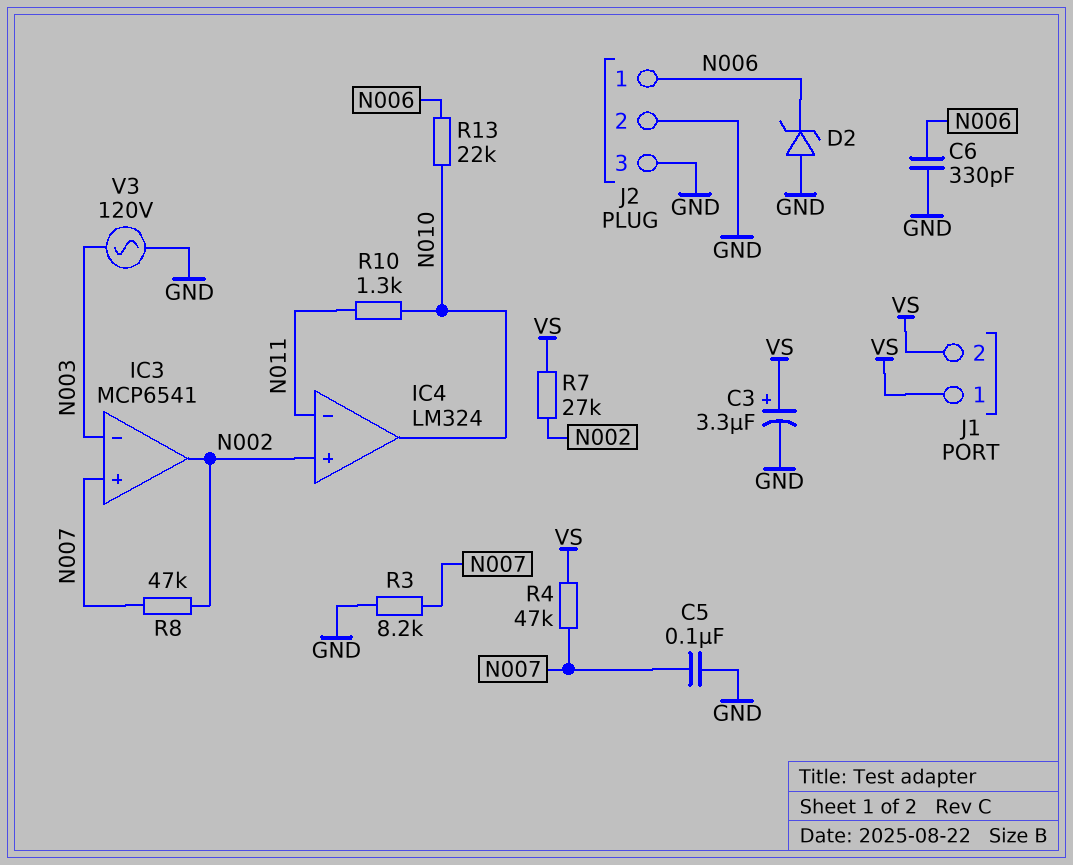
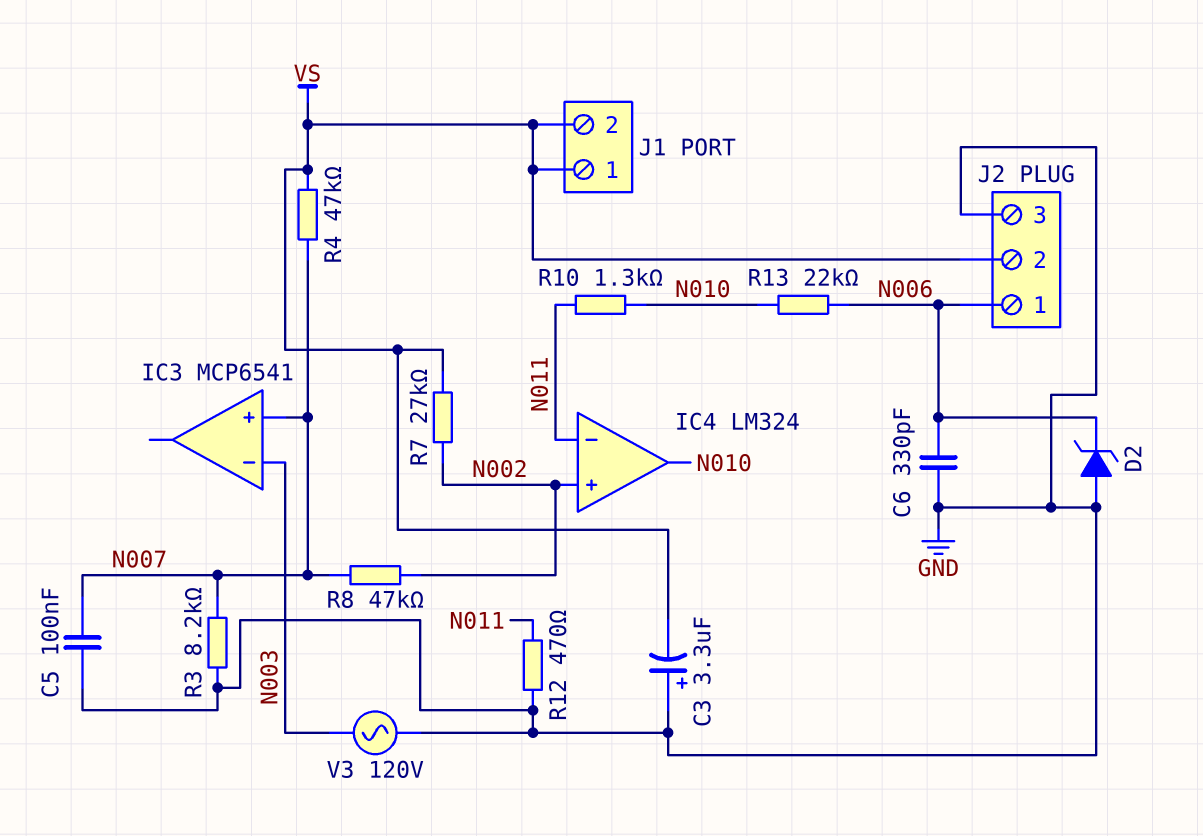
C3: 3.3uF (plus VS, minus GND) -> 3.3uF (plus GND, minus VS)
IC3 pin out: N002 -> none
J2 pin 2: GND -> VS
R12: none -> 470 (GND, N011)

